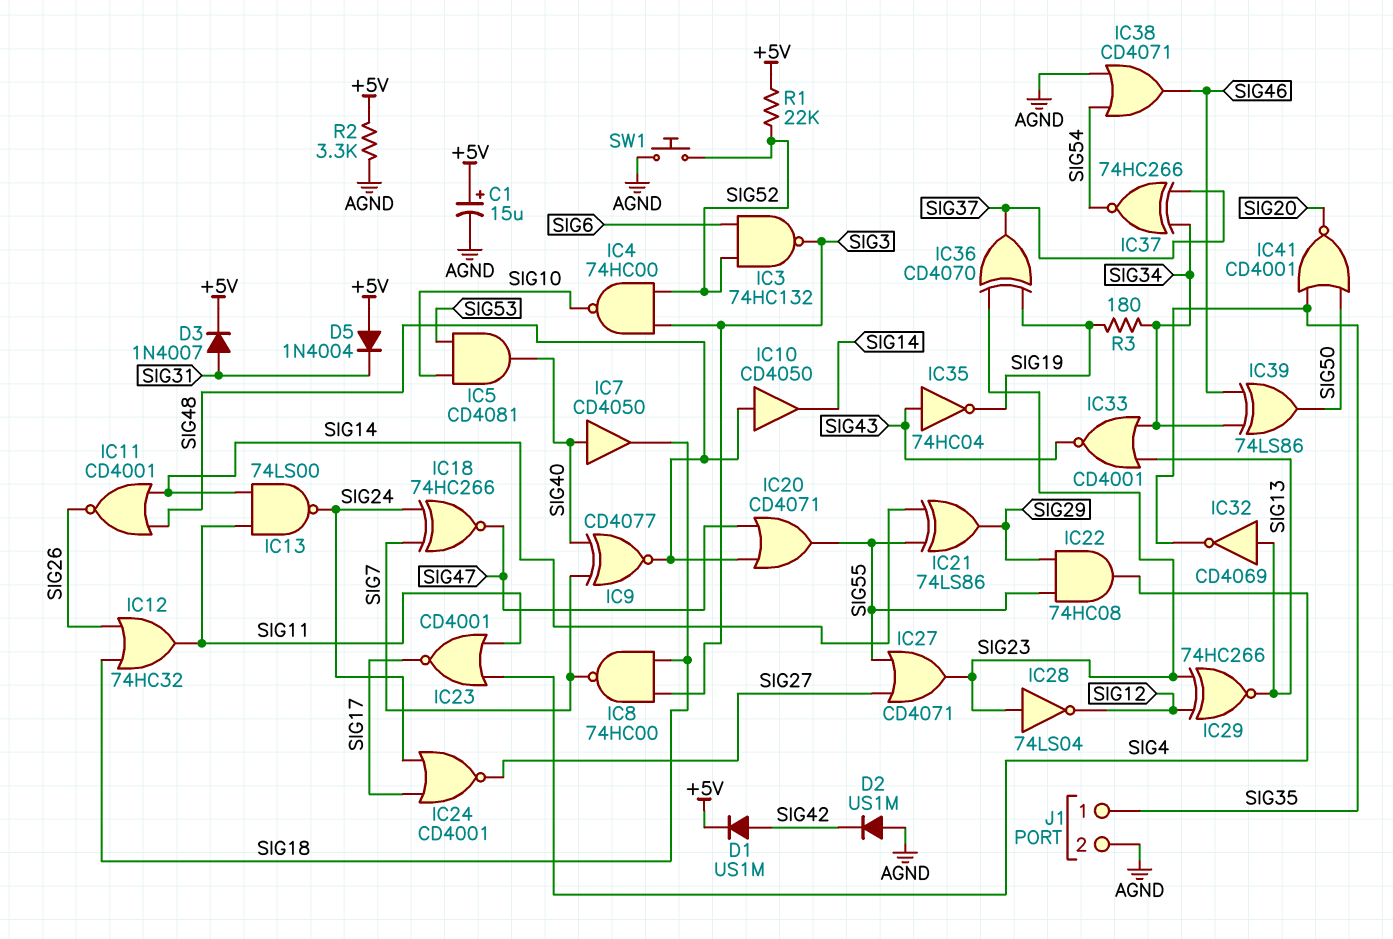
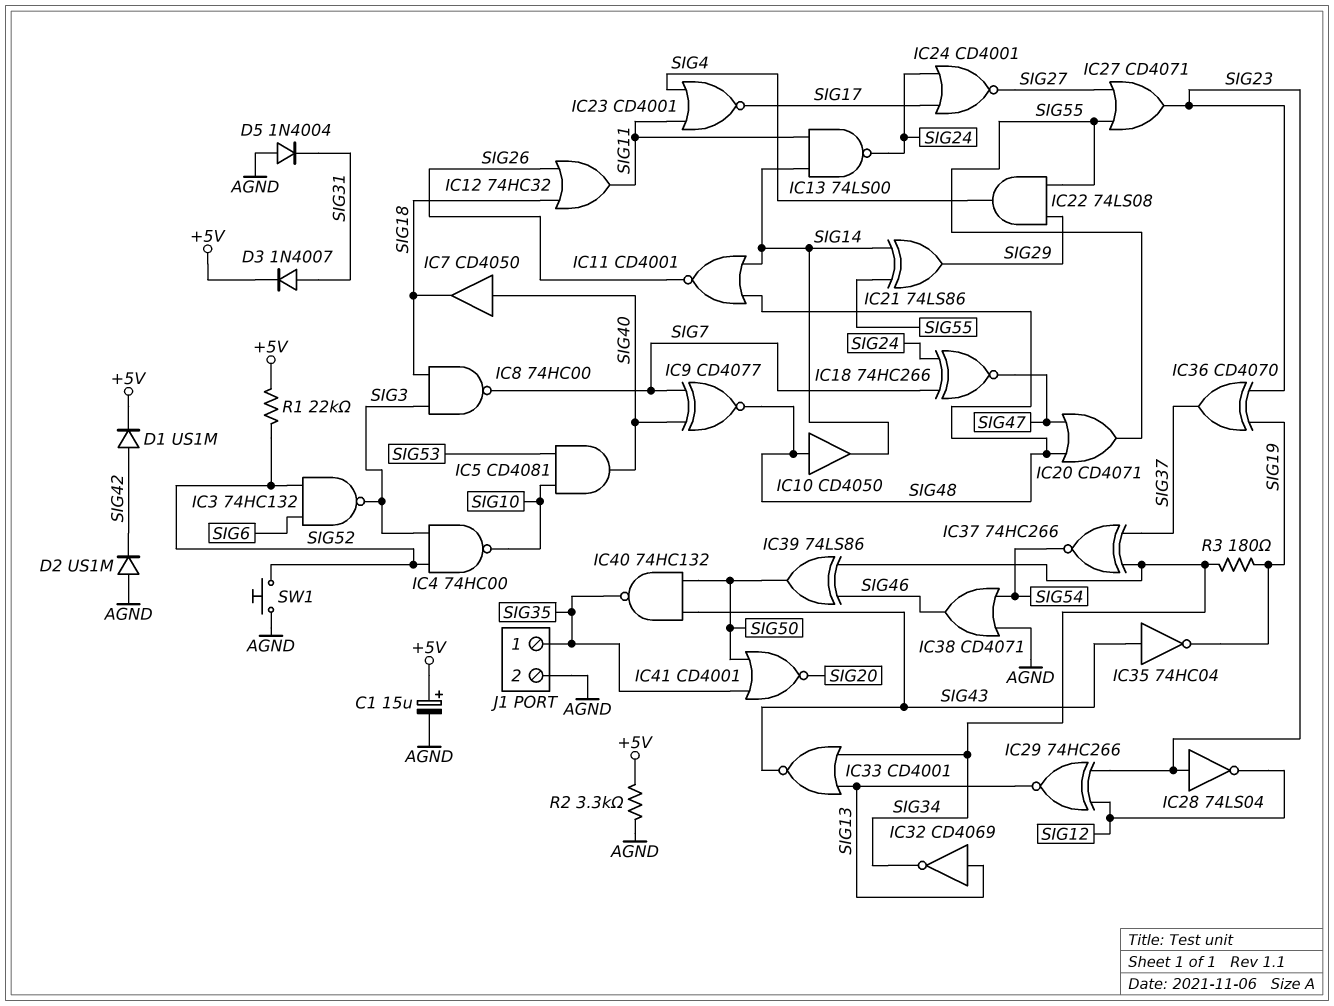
D5: diode 1N4004 (A +5V, K SIG31) -> diode 1N4004 (A AGND, K SIG31)
IC22: AND 74HC08 (in SIG29, in SIG55, out SIG4) -> AND 74LS08 (in SIG29, in SIG55, out SIG4)
IC32: NOT CD4069 (in SIG13, out SIG35) -> NOT CD4069 (in SIG13, out SIG34)
IC40: none -> NAND 74HC132 (in SIG43, in SIG50, out SIG35)

